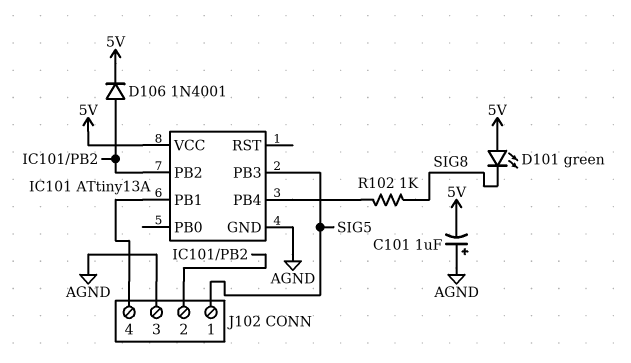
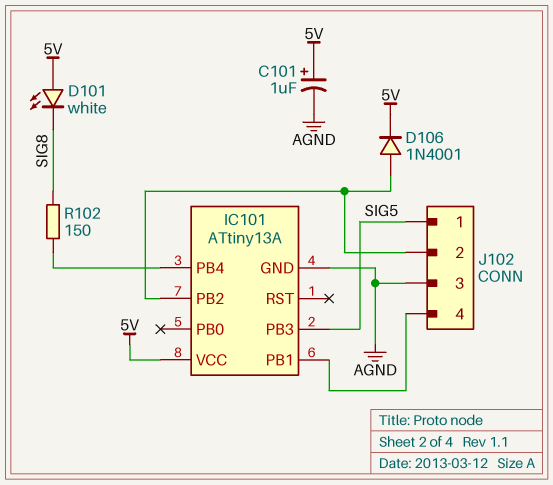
C101: 1uF (plus AGND, minus 5V) -> 1uF (plus 5V, minus AGND)
D101: LED green (A 5V, K SIG8) -> LED white (A 5V, K SIG8)
R102: 1k (IC101/PB4, SIG8) -> 150 (IC101/PB4, SIG8)

